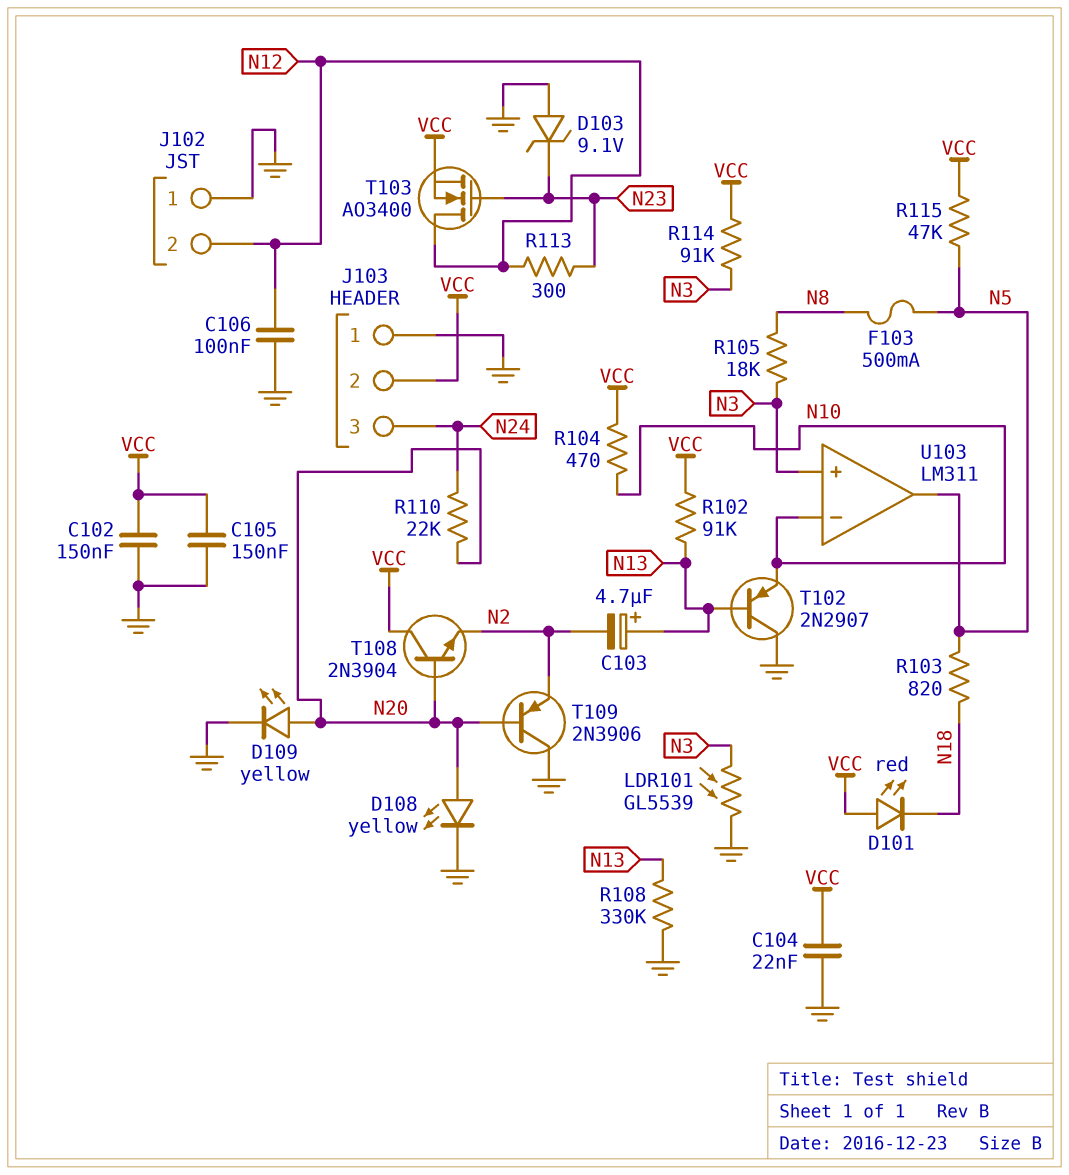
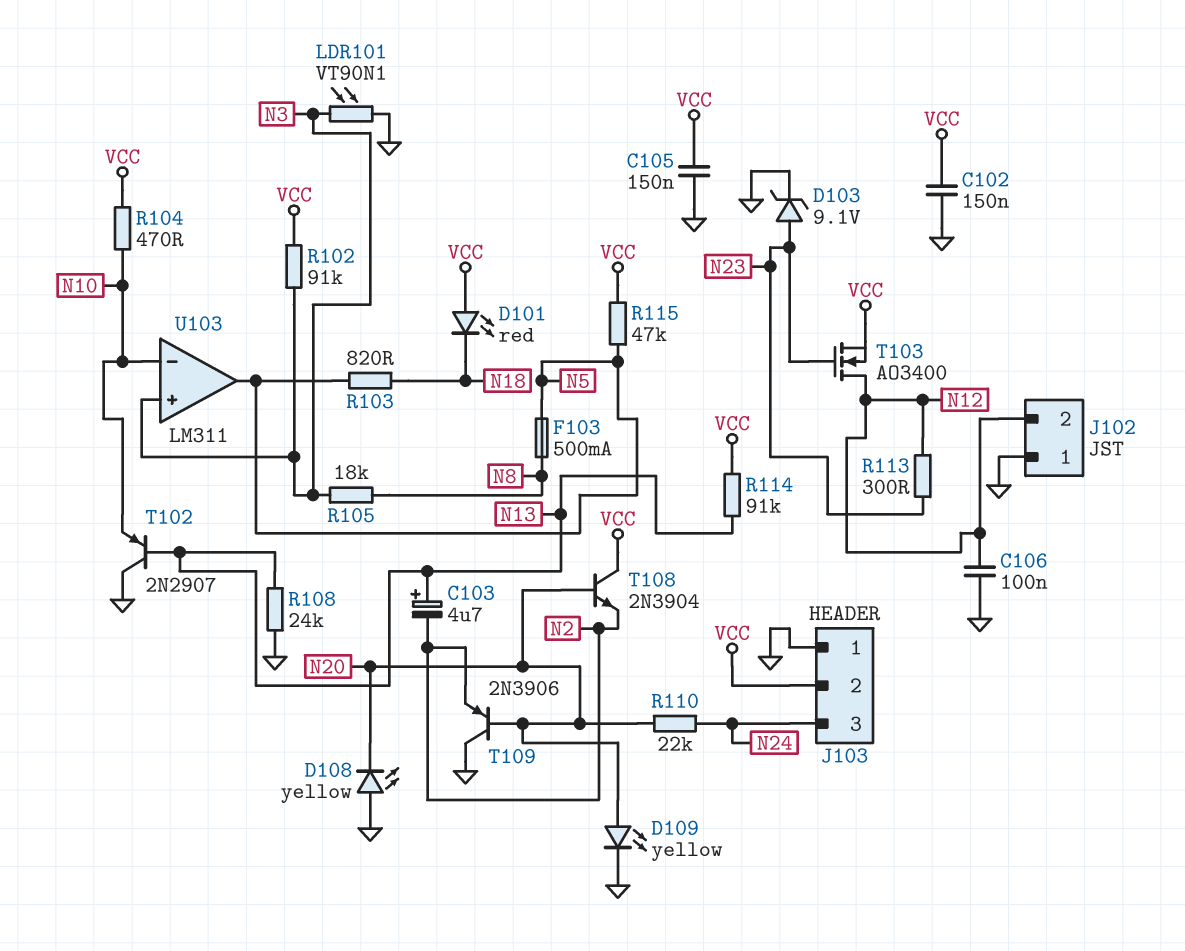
C104: 22nF (GND, VCC) -> none
D103: zener 9.1V (A GND, K N23) -> zener 9.1V (A N23, K GND)
D108: LED yellow (A N20, K GND) -> LED yellow (A GND, K N20)
LDR101: GL5539 (GND, N3) -> VT90N1 (GND, N3)
R102: 91k (N13, VCC) -> 91k (N3, VCC)
R108: 330k (GND, N13) -> 24k (GND, N13)
R114: 91k (N3, VCC) -> 91k (N13, VCC)

